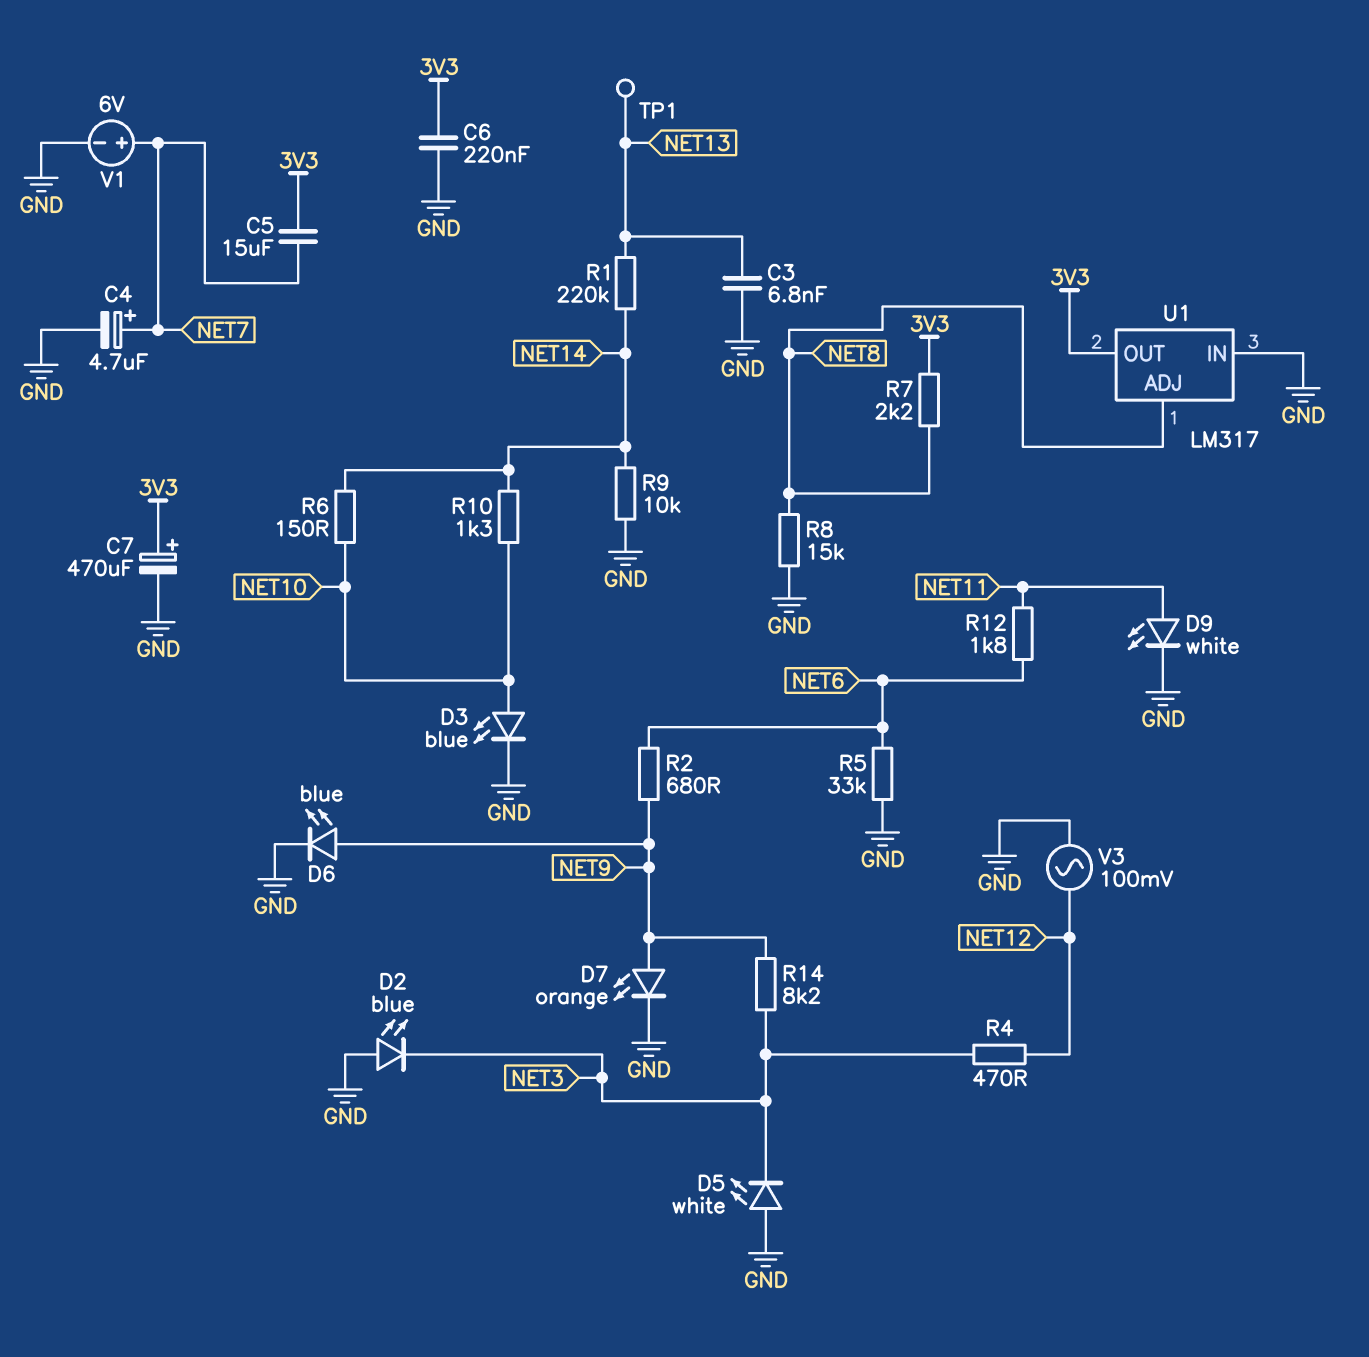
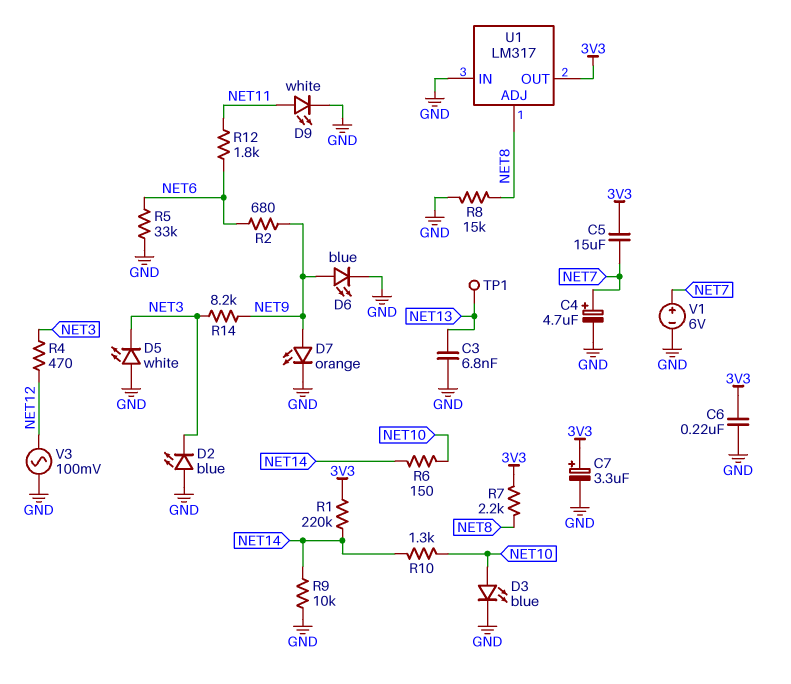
C7: 470uF (plus 3V3, minus GND) -> 3.3uF (plus 3V3, minus GND)
R1: 220k (NET13, NET14) -> 220k (3V3, NET14)

